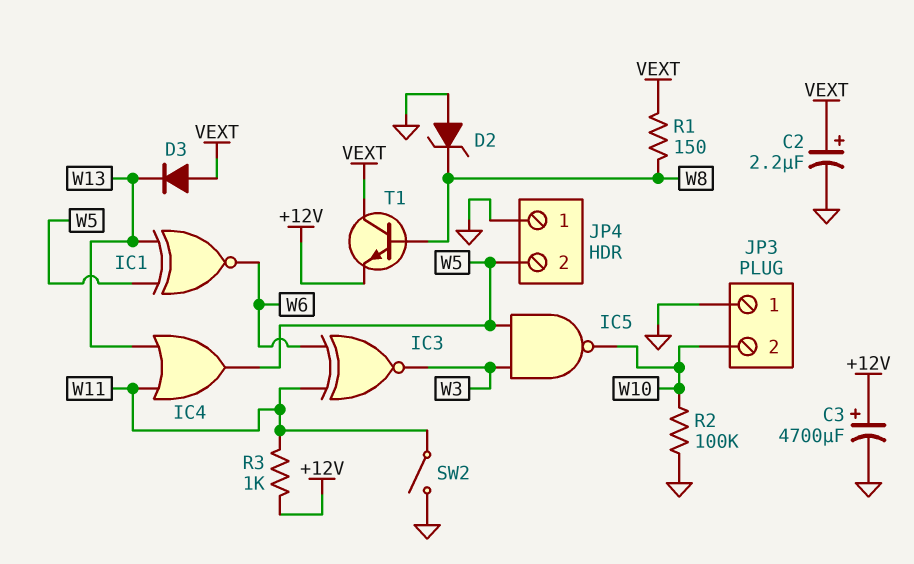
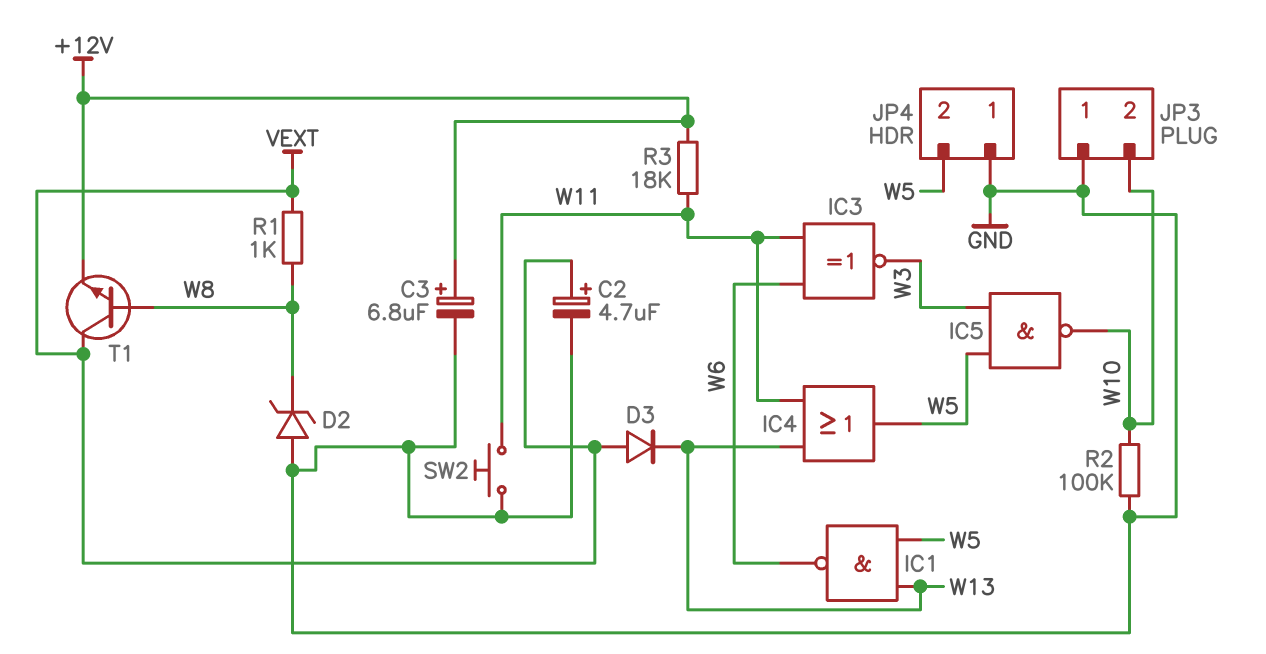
C2: 2.2uF (plus VEXT, minus GND) -> 4.7uF (plus VEXT, minus GND)
C3: 4700uF (plus +12V, minus GND) -> 6.8uF (plus +12V, minus GND)
IC1: XNOR (in W5, in W13, out W6) -> NAND (in W5, in W13, out W6)
R1: 150 (VEXT, W8) -> 1k (VEXT, W8)
R3: 1k (+12V, W11) -> 18k (+12V, W11)
SW2: switch (GND, W11) -> button (GND, W11)

